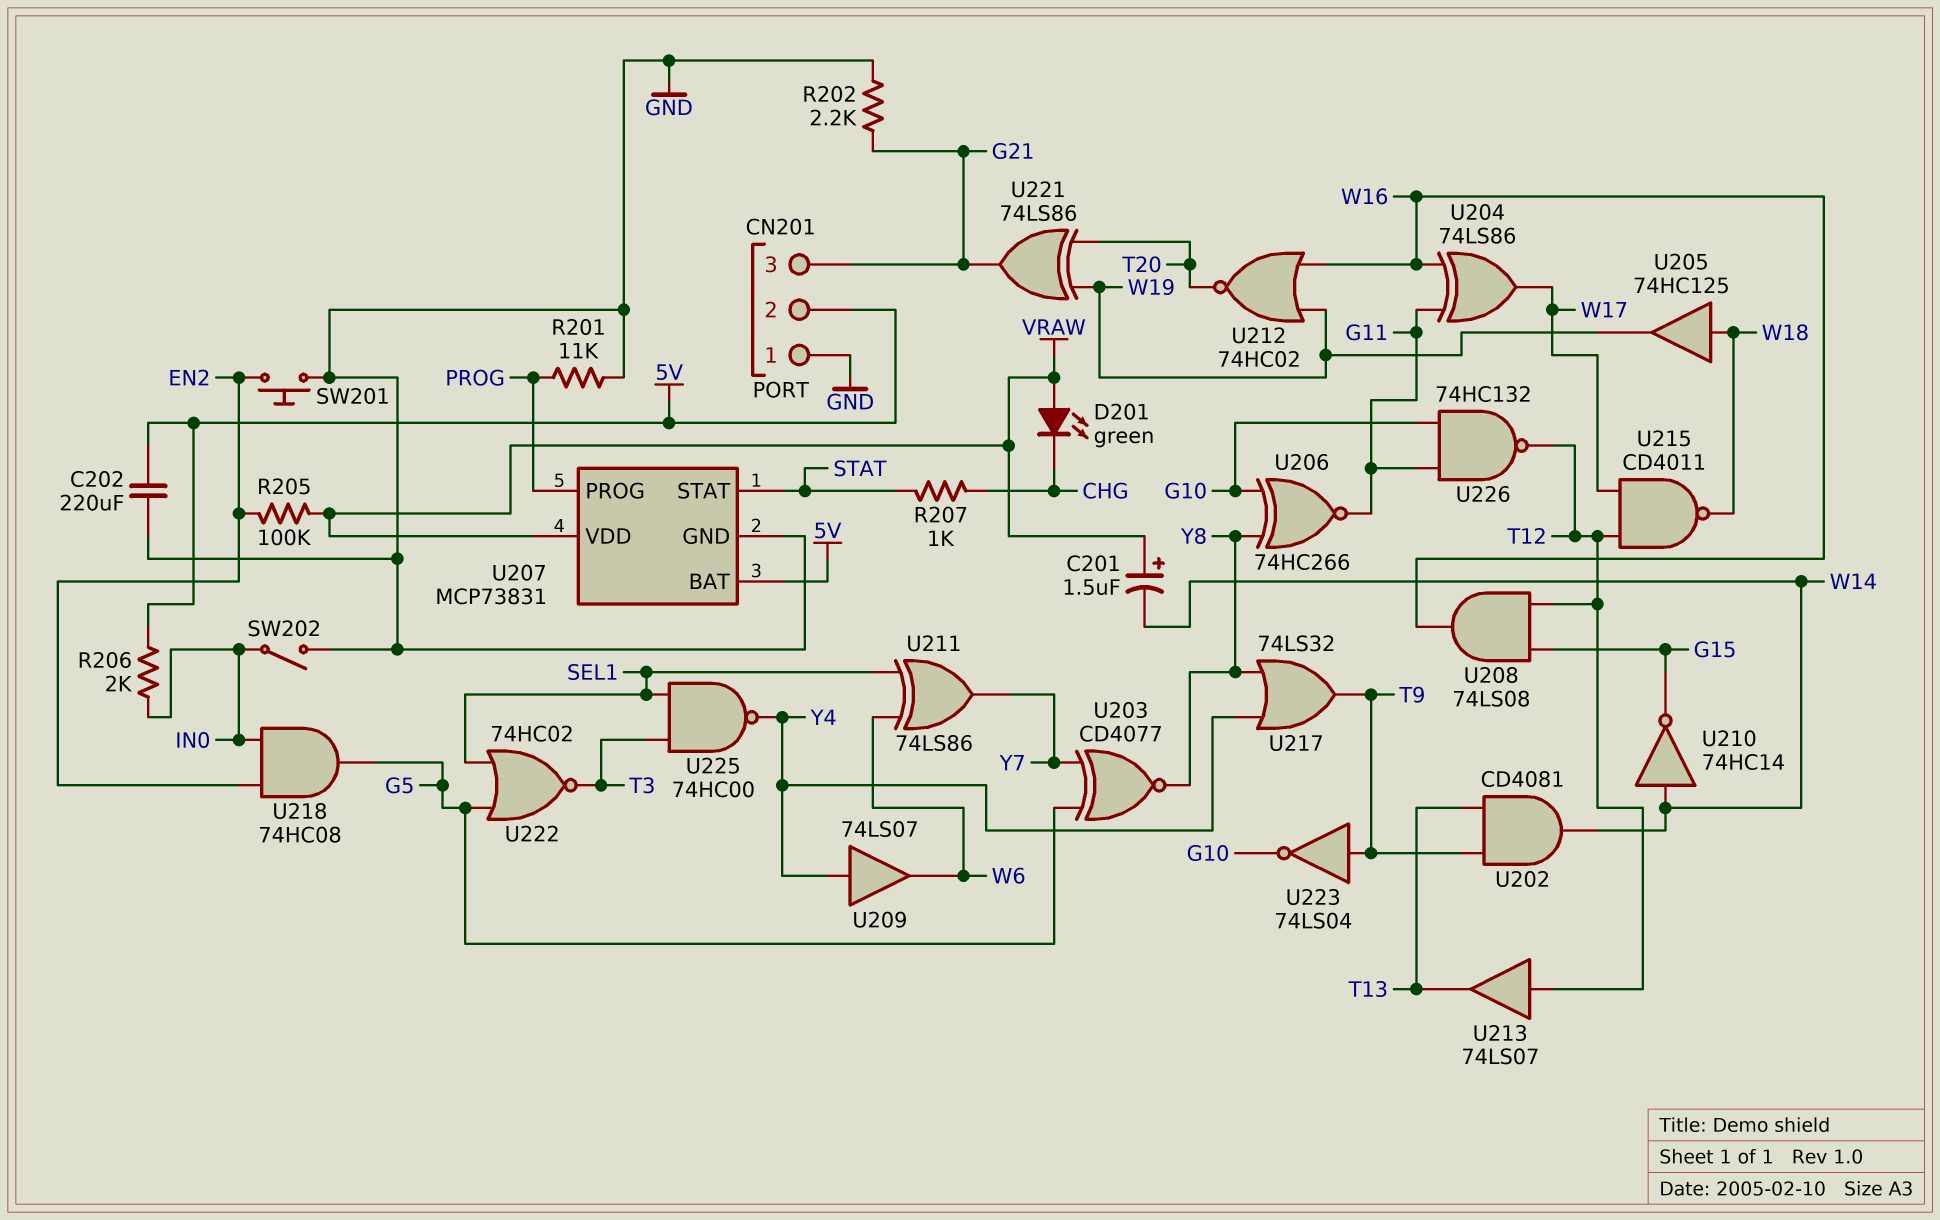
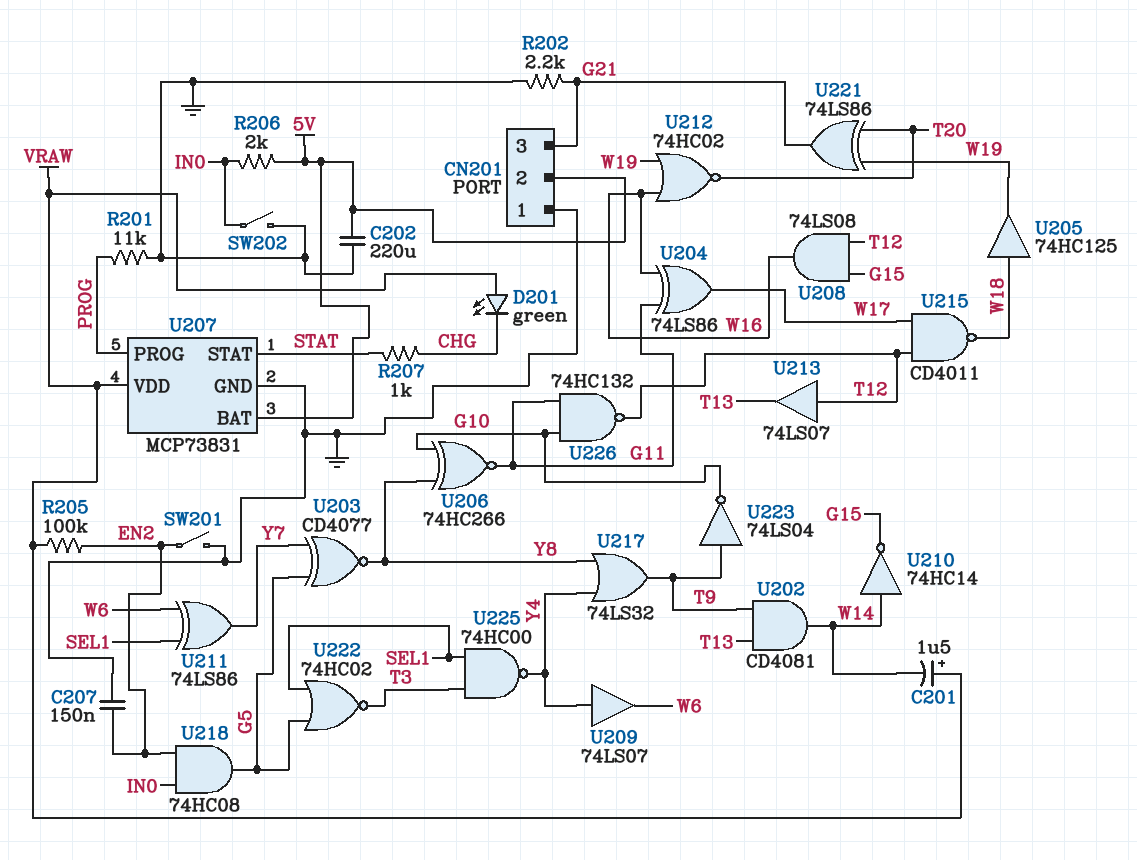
C207: none -> 150nF (EN2, GND)
SW201: button (EN2, GND) -> switch (EN2, GND)

